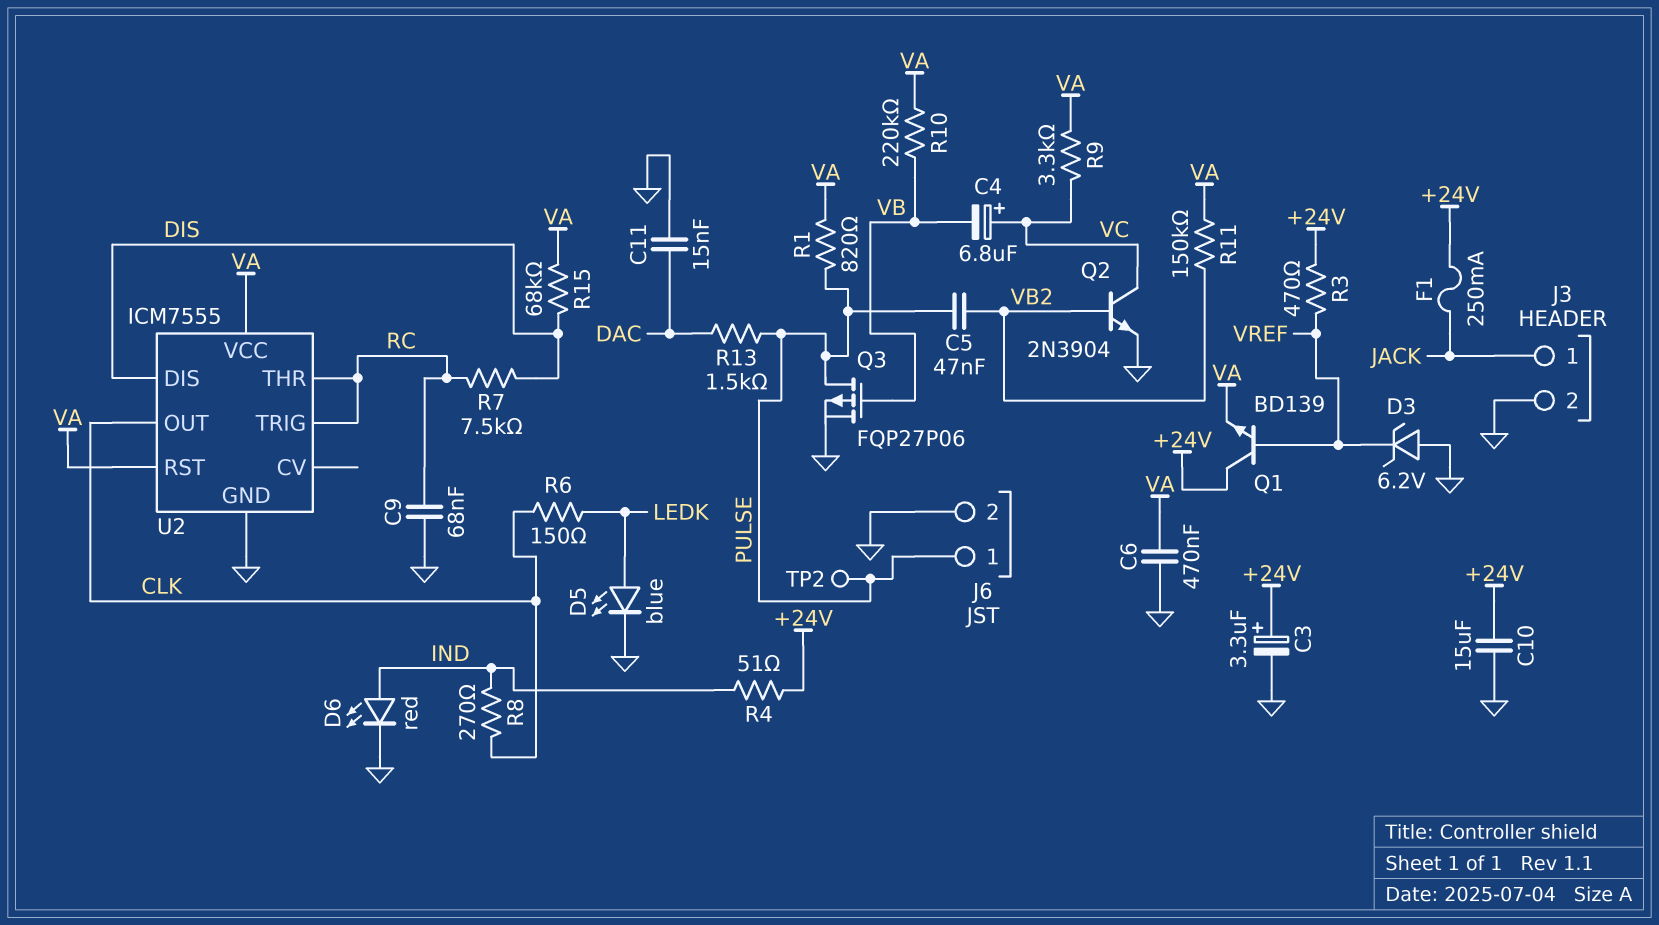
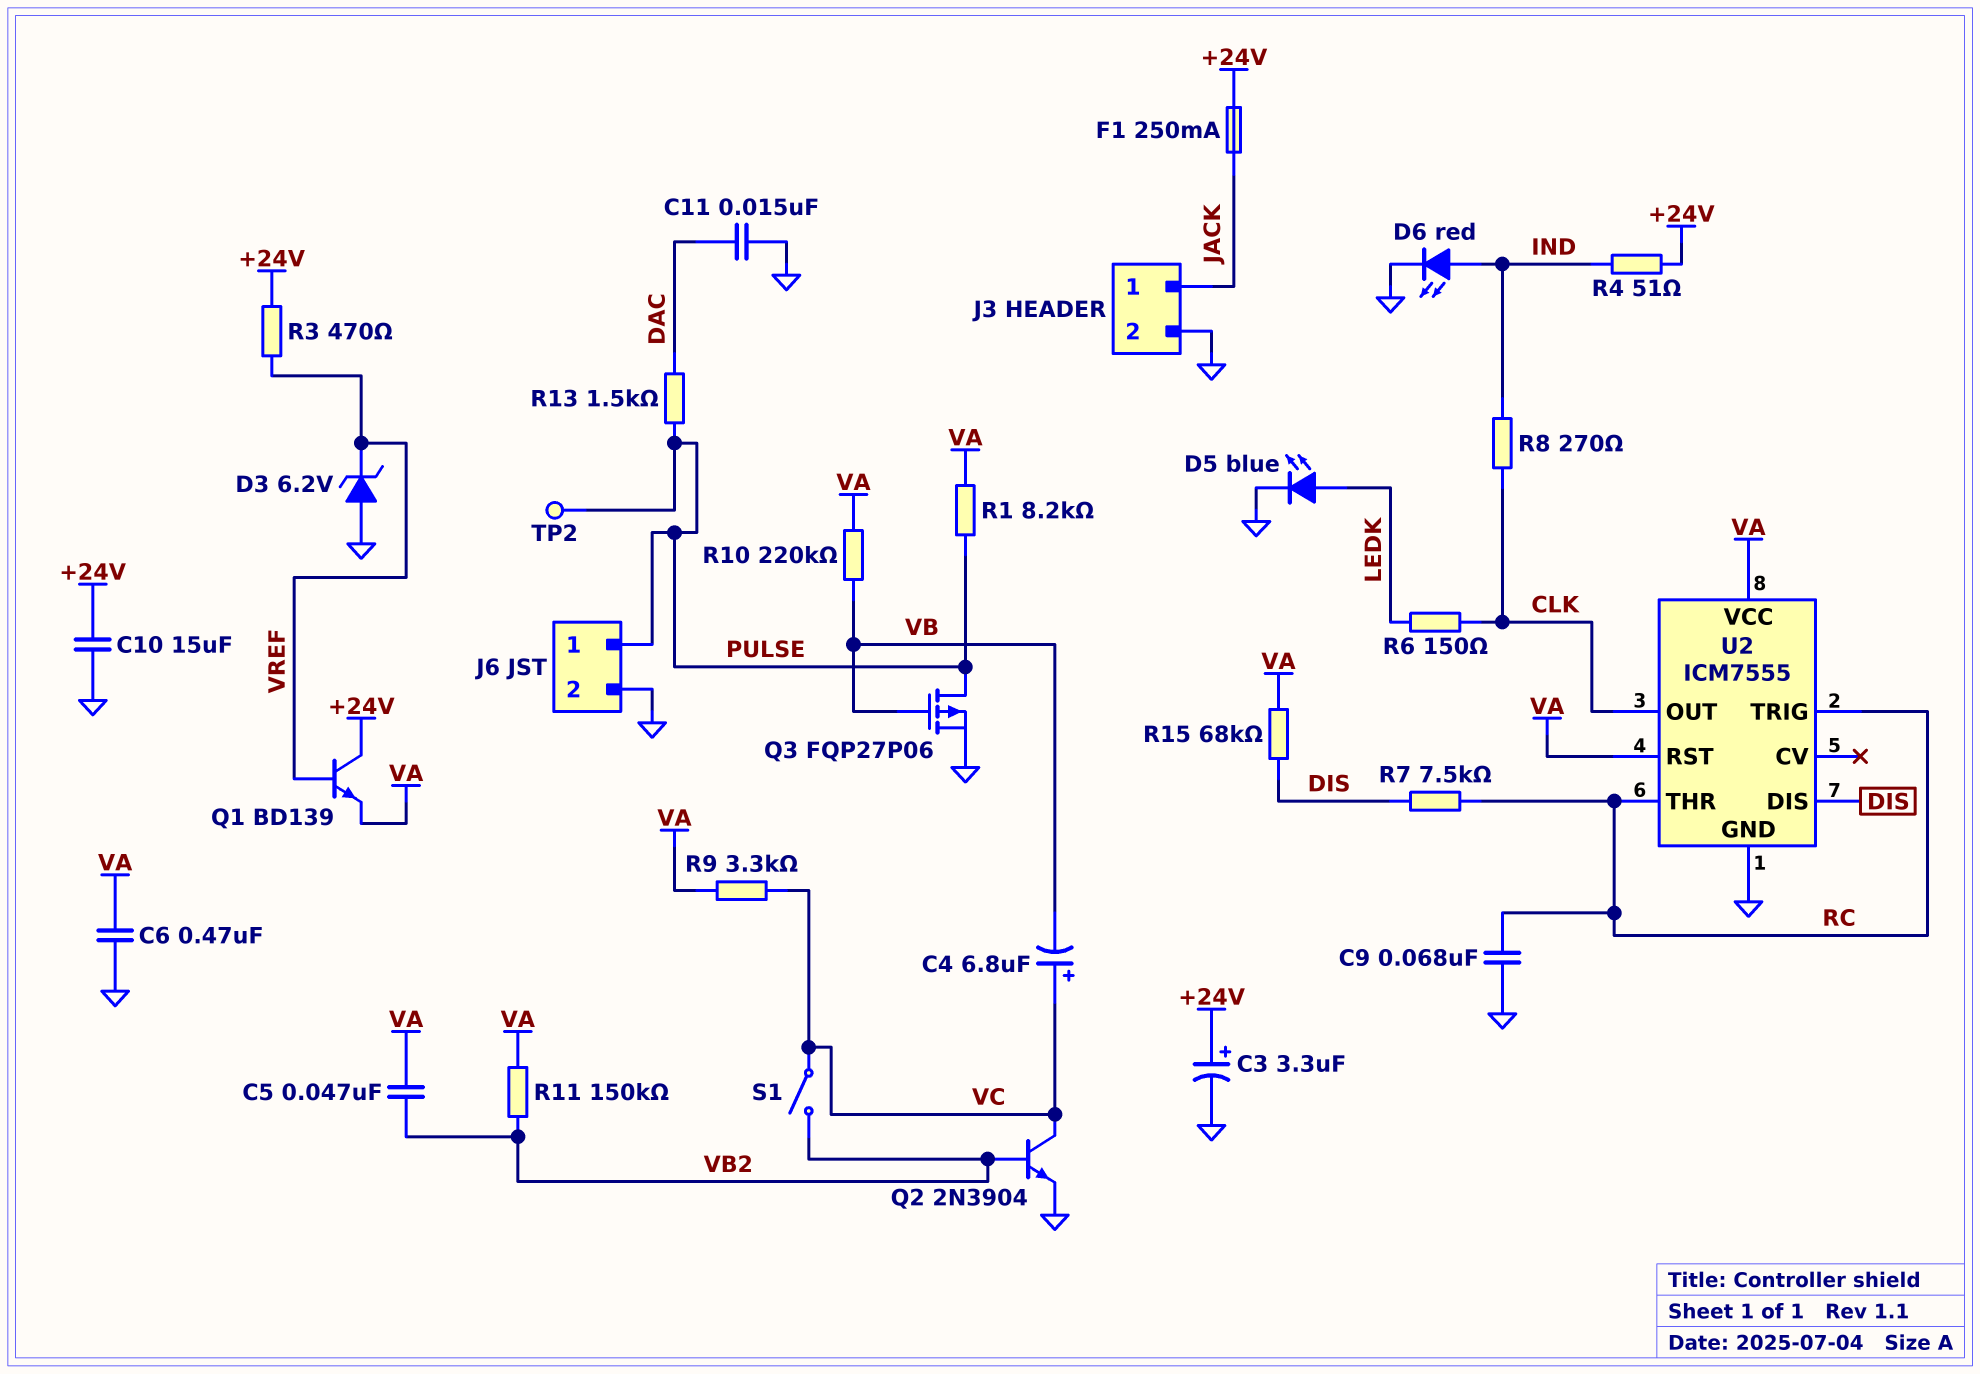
C5: 47nF (PULSE, VB2) -> 47nF (VA, VB2)
R1: 820 (PULSE, VA) -> 8.2k (PULSE, VA)
S1: none -> switch (VB2, VC)

